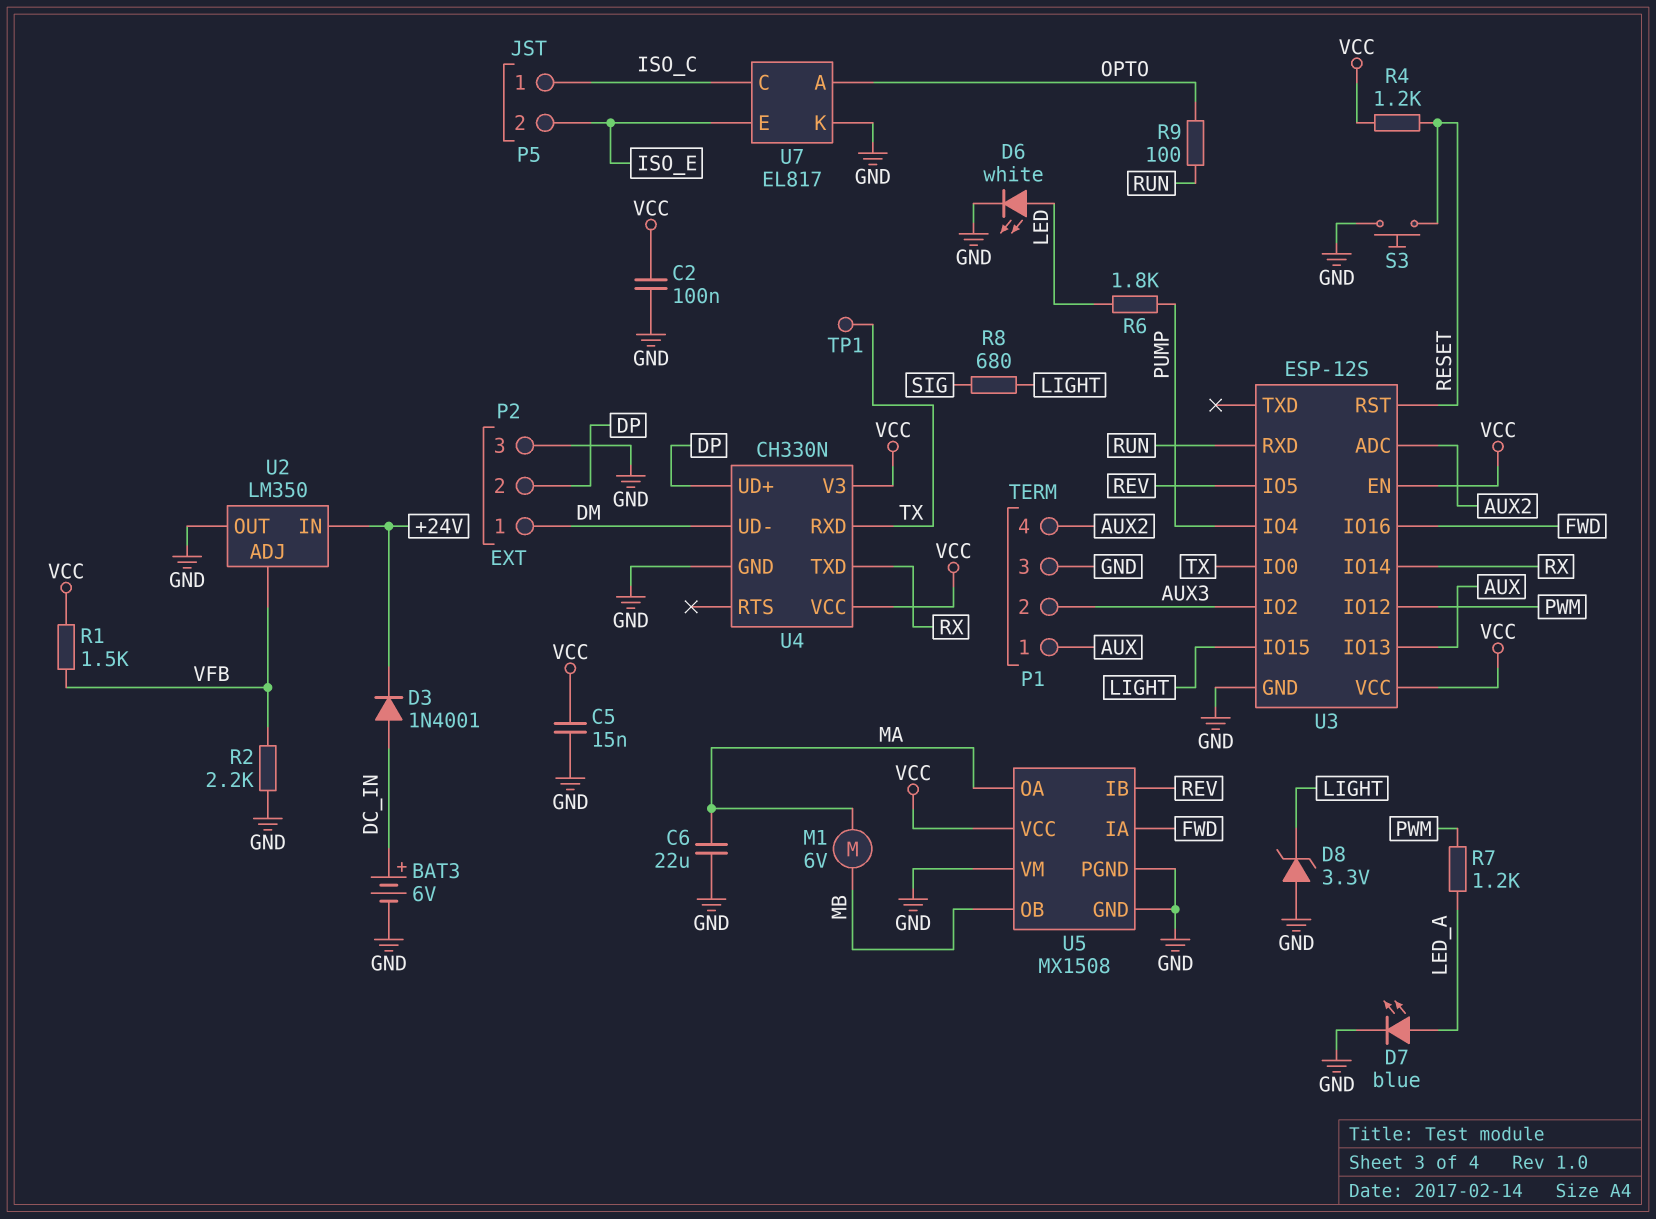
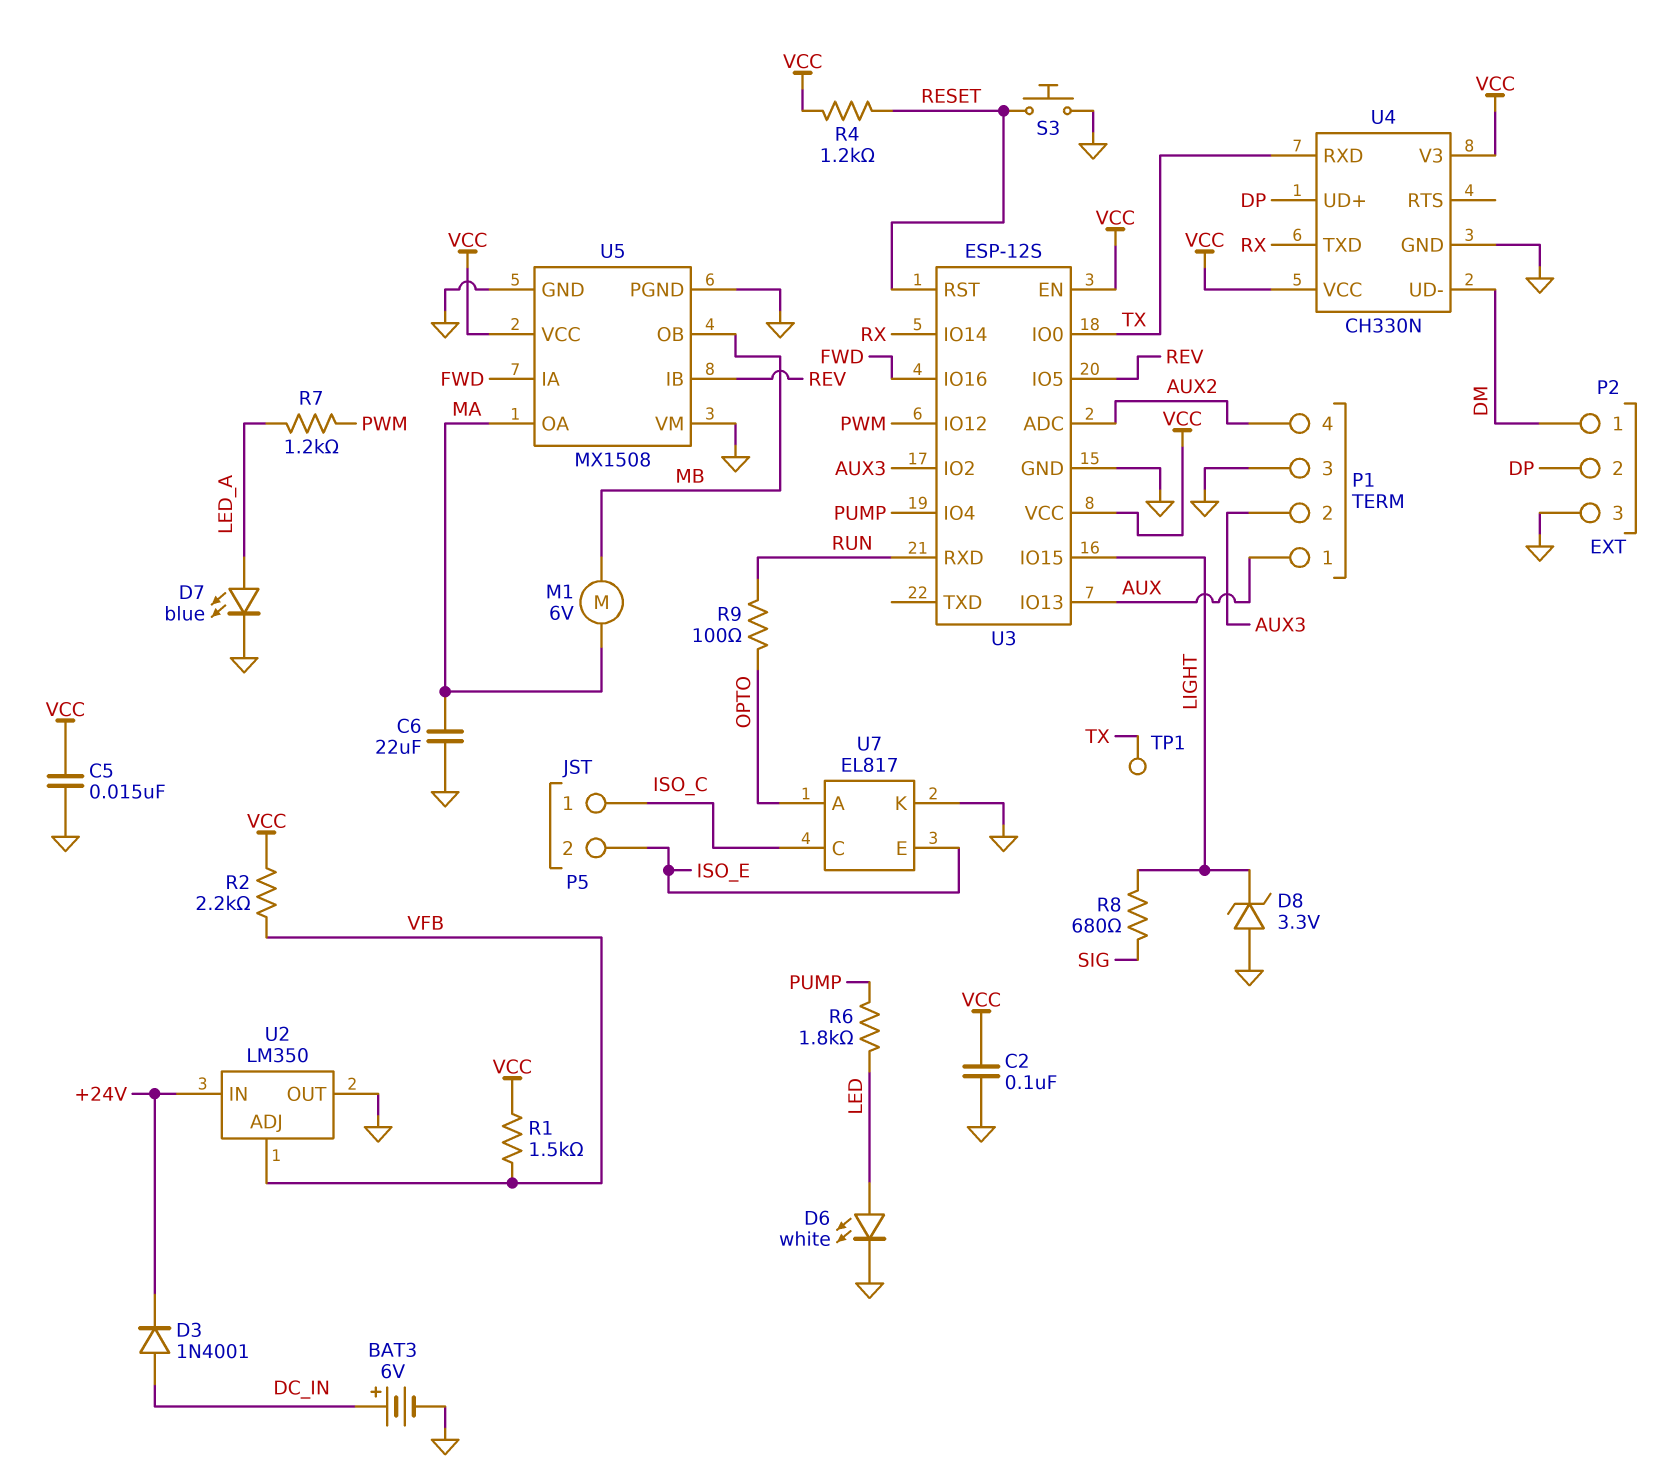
R2: 2.2k (GND, VFB) -> 2.2k (VCC, VFB)

